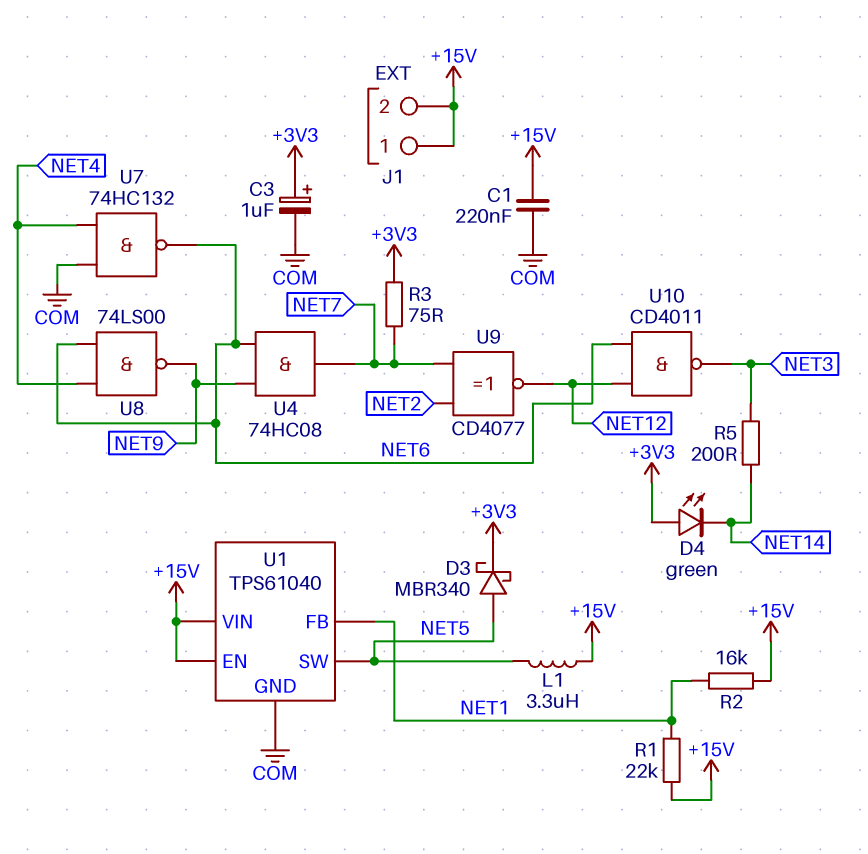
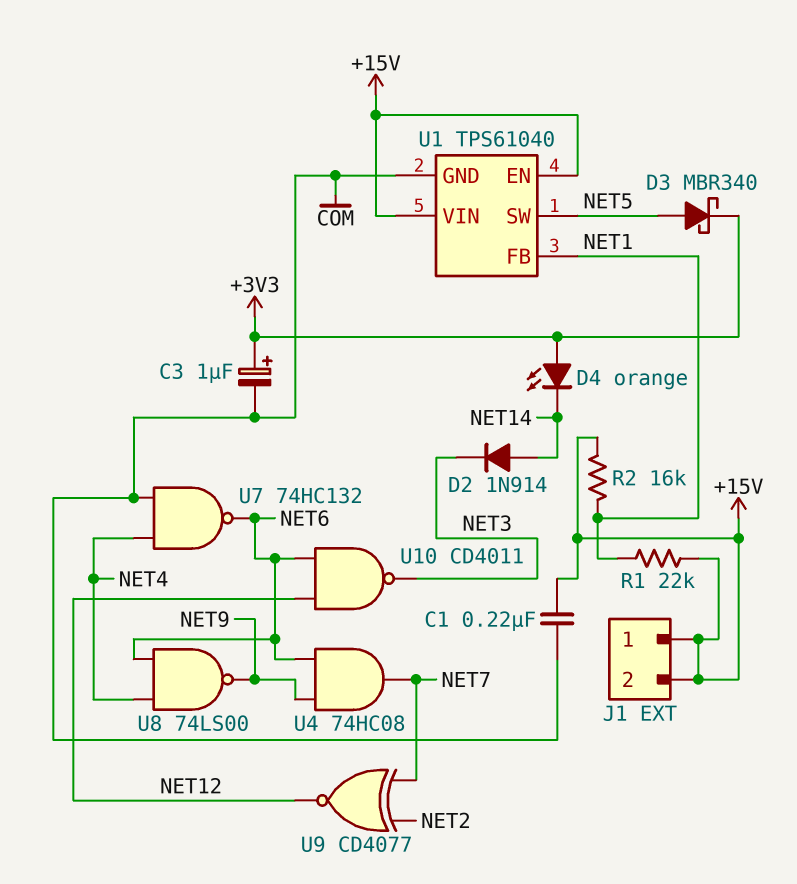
D2: none -> diode 1N914 (A NET14, K NET3)
D4: LED green (A +3V3, K NET14) -> LED orange (A +3V3, K NET14)
L1: 3.3uH (+15V, NET5) -> none
R3: 75 (+3V3, NET7) -> none
R5: 200 (NET3, NET14) -> none

